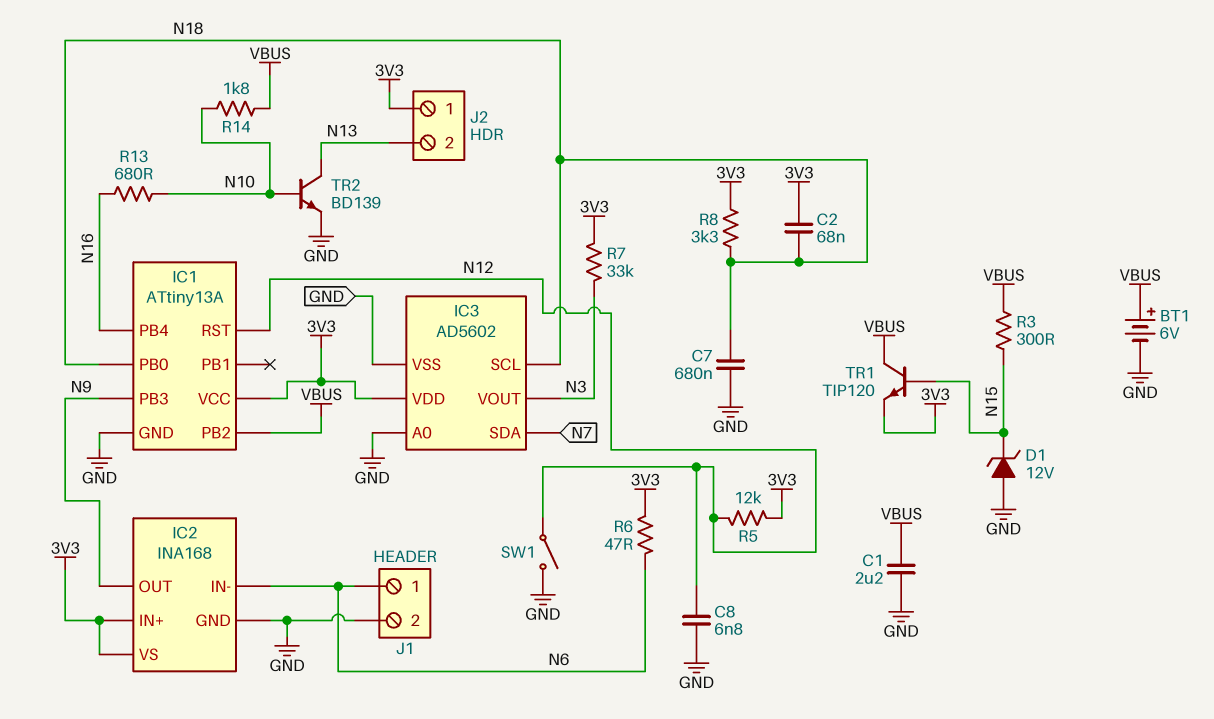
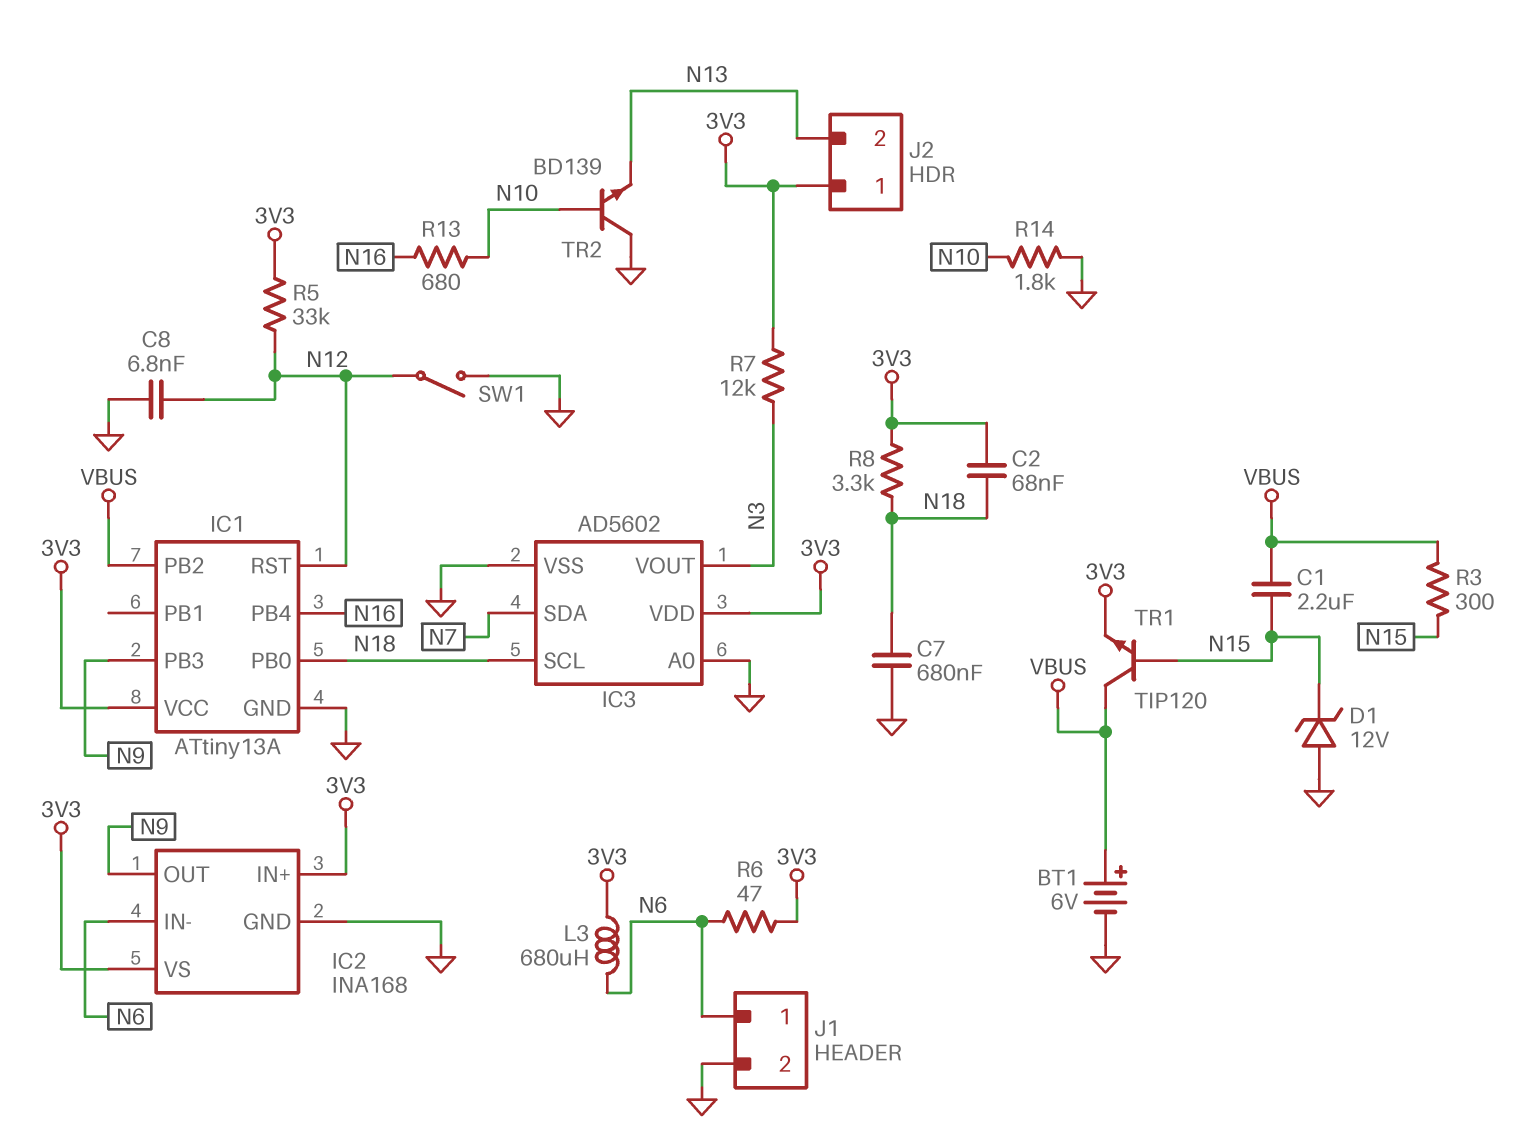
C1: 2.2uF (GND, VBUS) -> 2.2uF (N15, VBUS)
L3: none -> 680uH (3V3, N6)
R5: 12k (3V3, N12) -> 33k (3V3, N12)
R7: 33k (3V3, N3) -> 12k (3V3, N3)
R14: 1.8k (N10, VBUS) -> 1.8k (GND, N10)
TR2: NPN BD139 (B N10, C N13, E GND) -> NPN BD139 (B N10, C GND, E N13)

